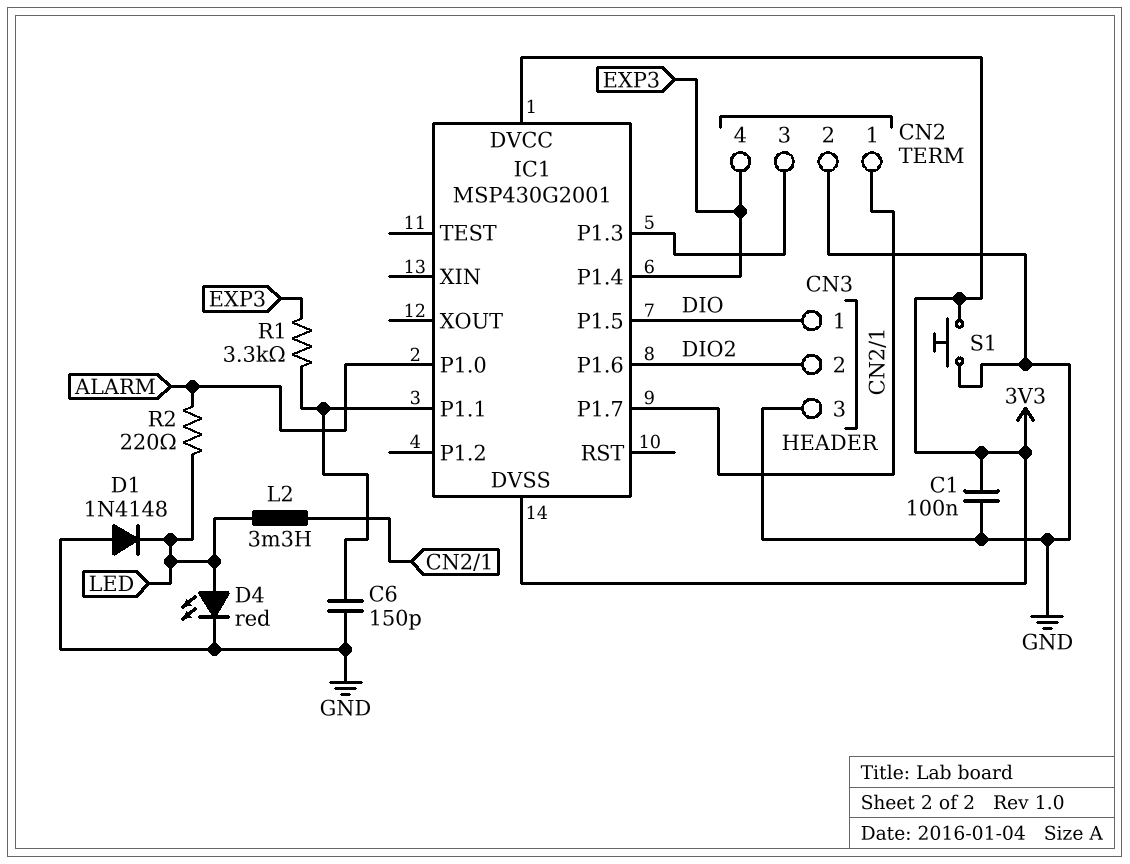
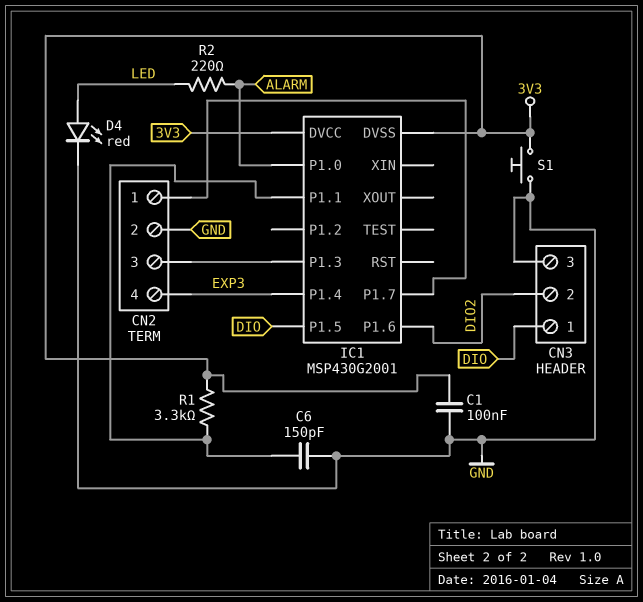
D1: diode 1N4148 (A GND, K LED) -> none
L2: 3.3mH (CN2/1, LED) -> none
R1: 3.3k (EXP3, IC1/P1.1) -> 3.3k (3V3, IC1/P1.1)

